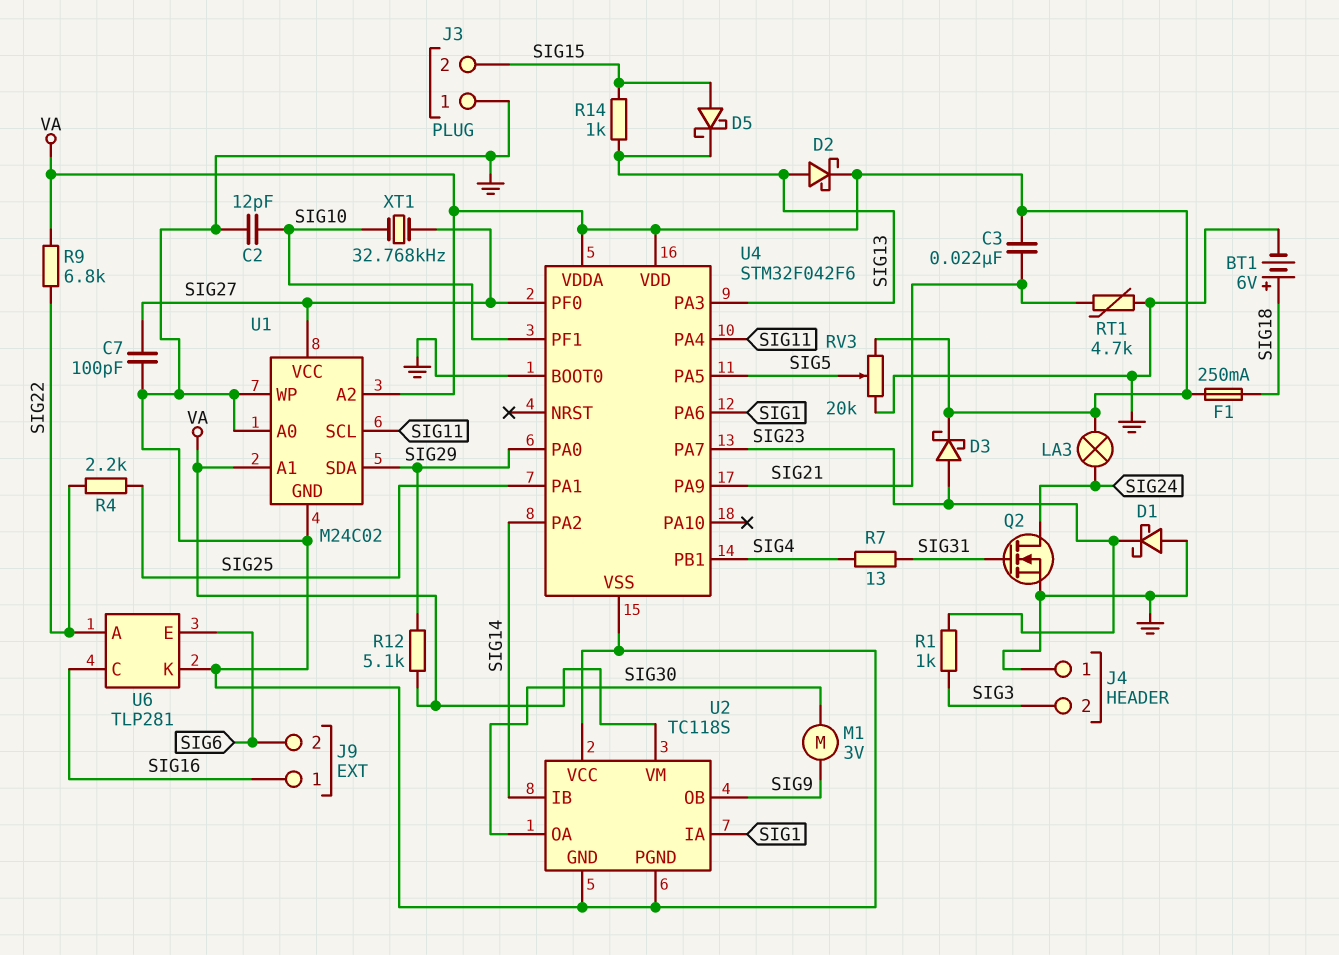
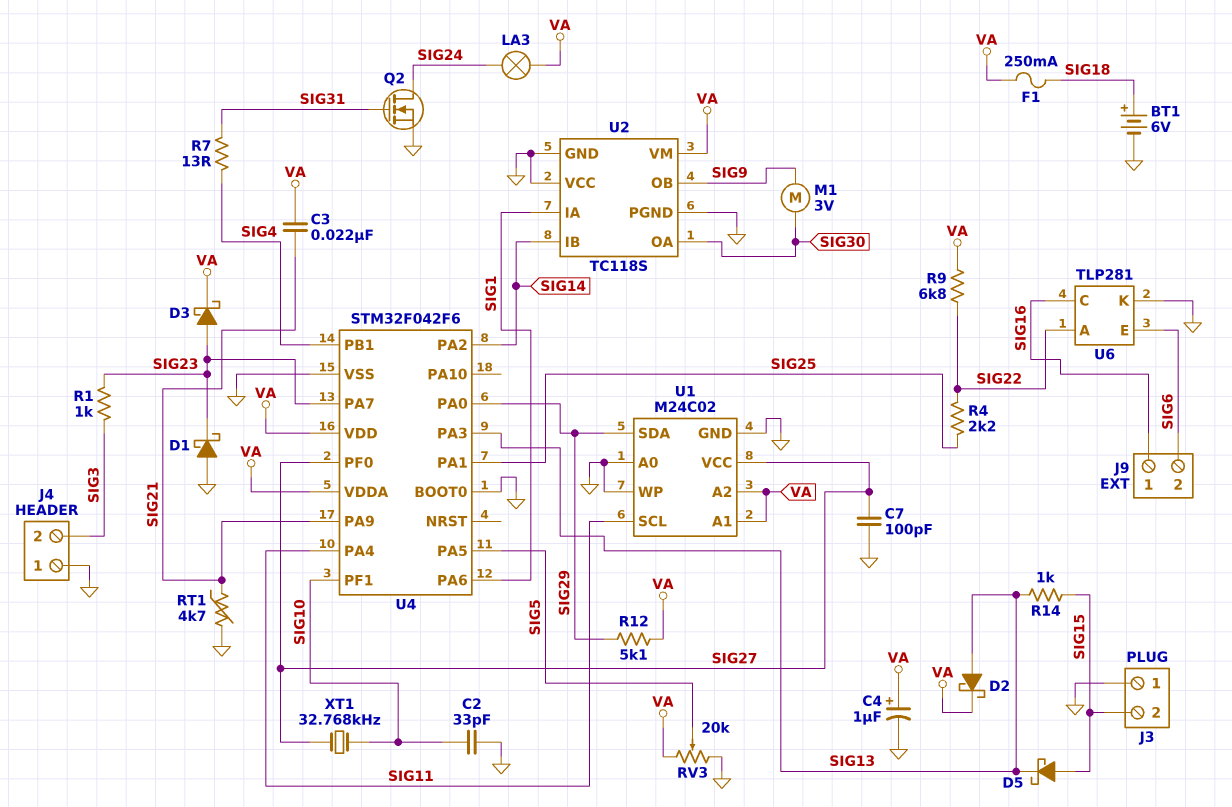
C2: 12pF (GND, SIG10) -> 33pF (GND, SIG10)
C4: none -> 1uF (plus VA, minus GND)

